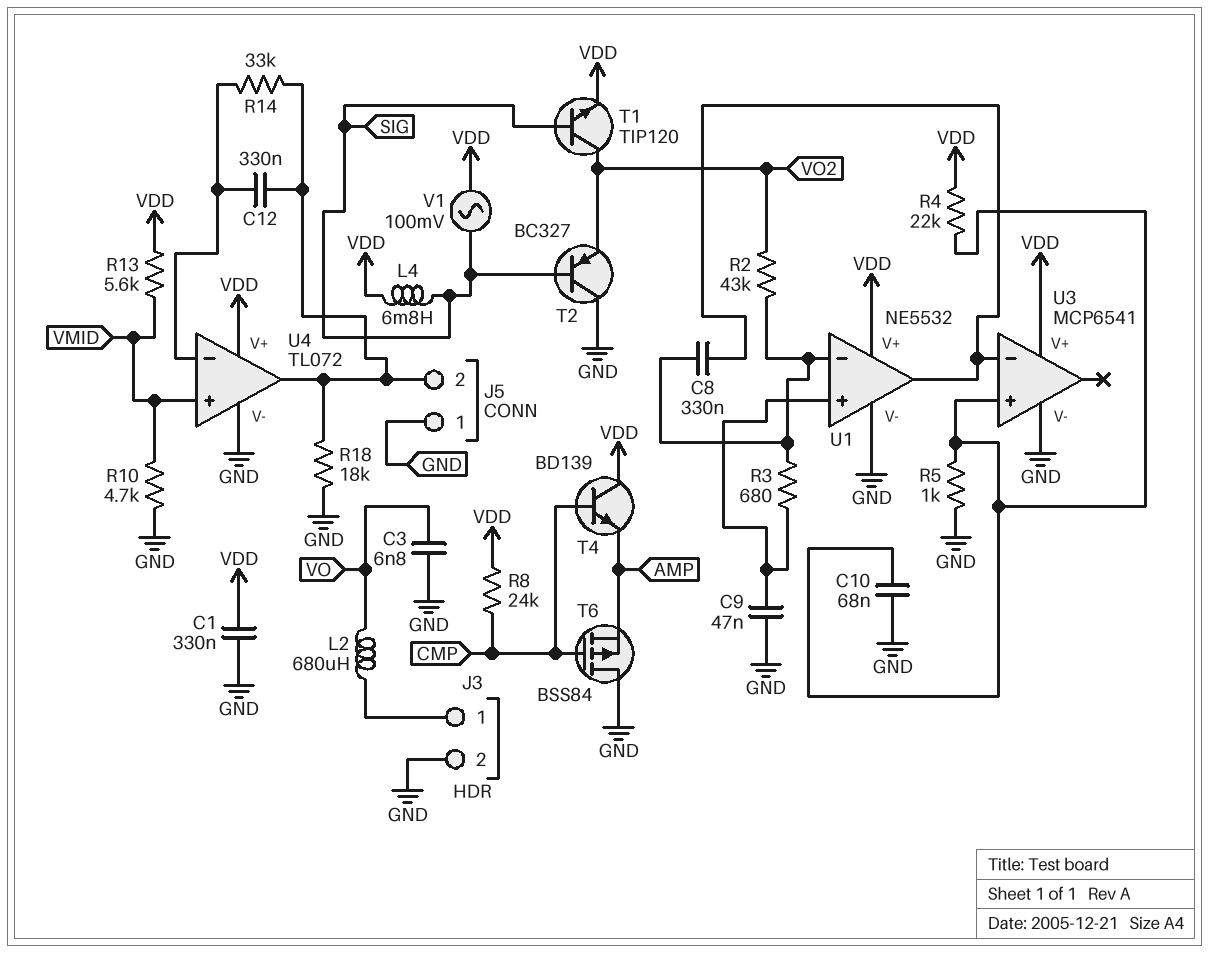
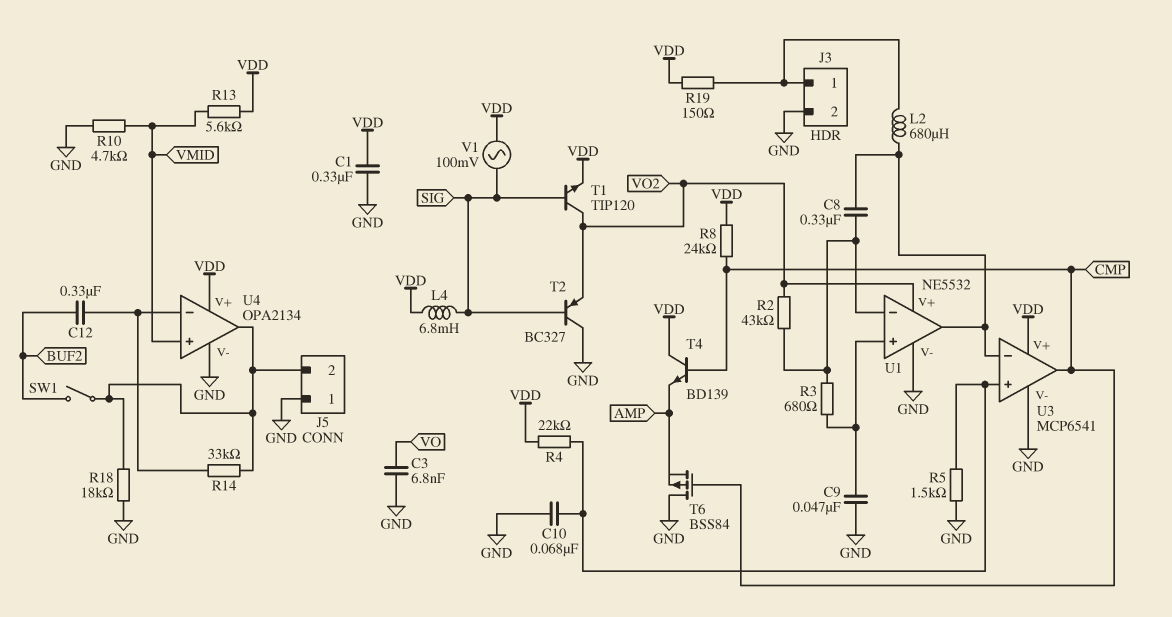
C12: 330nF (J5/2, U4/in-) -> 330nF (BUF2, U4/in-)
L2: 680uH (J3/1, VO) -> 680uH (J3/1, U1/out)
R5: 1k (GND, U3/in+) -> 1.5k (GND, U3/in+)
R19: none -> 150 (J3/1, VDD)
SW1: none -> switch (BUF2, J5/2)
U1 pin V+: VDD -> VO2
U3 pin out: none -> CMP
U4: TL072 -> OPA2134

